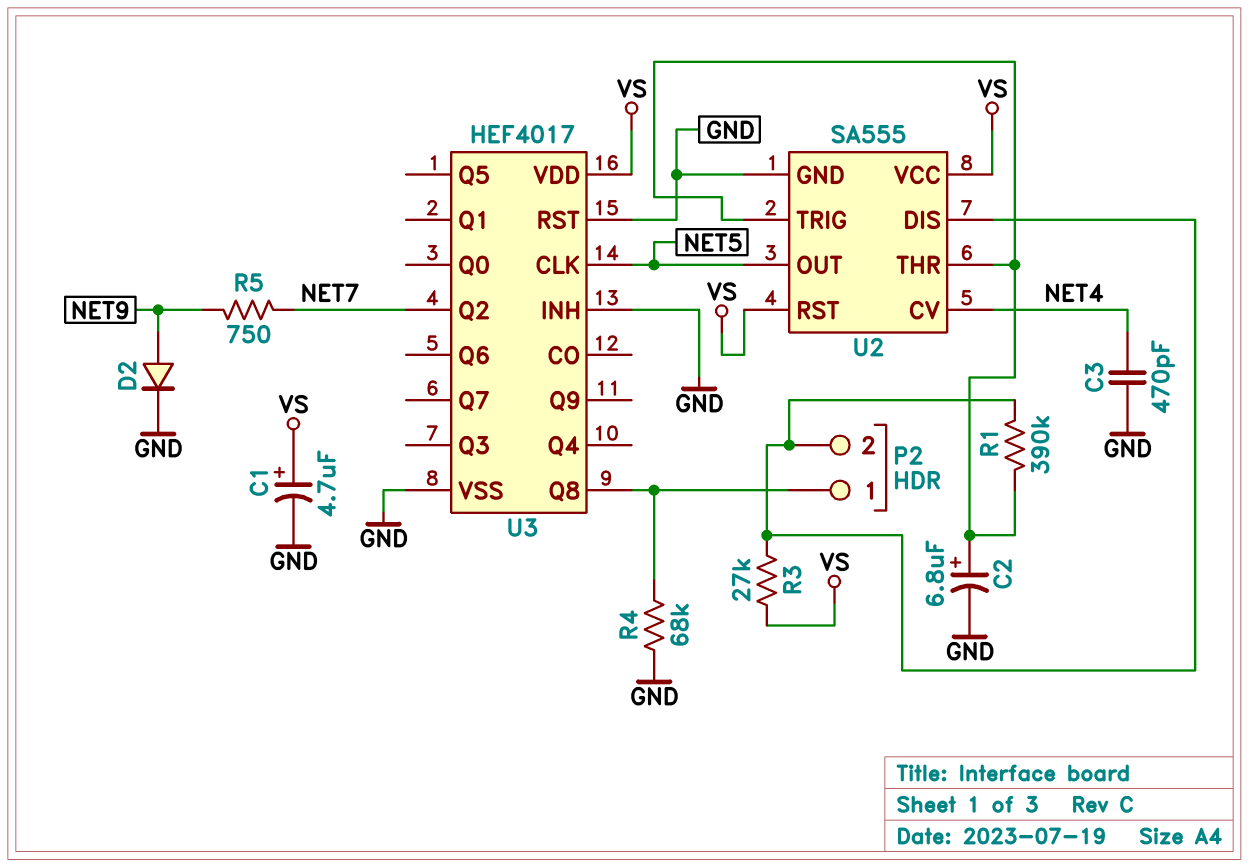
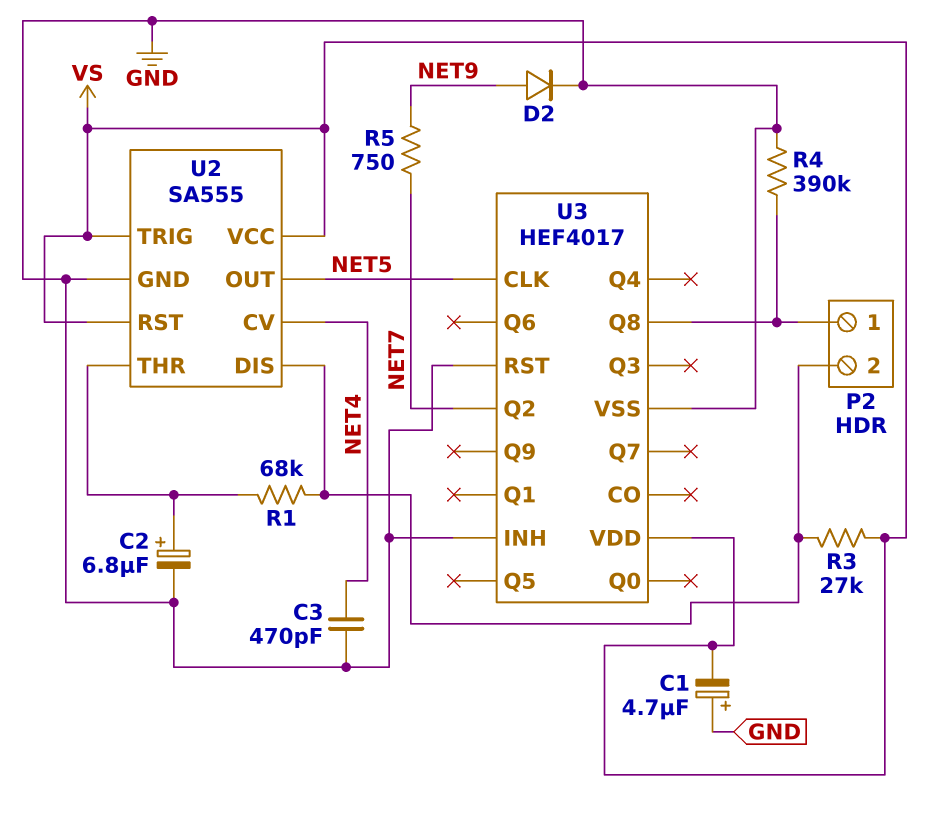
C1: 4.7uF (plus VS, minus GND) -> 4.7uF (plus GND, minus VS)
R1: 390k (P2/2, U2/THR) -> 68k (P2/2, U2/THR)
R4: 68k (GND, P2/1) -> 390k (GND, P2/1)
U2 pin TRIG: U2/THR -> VS

